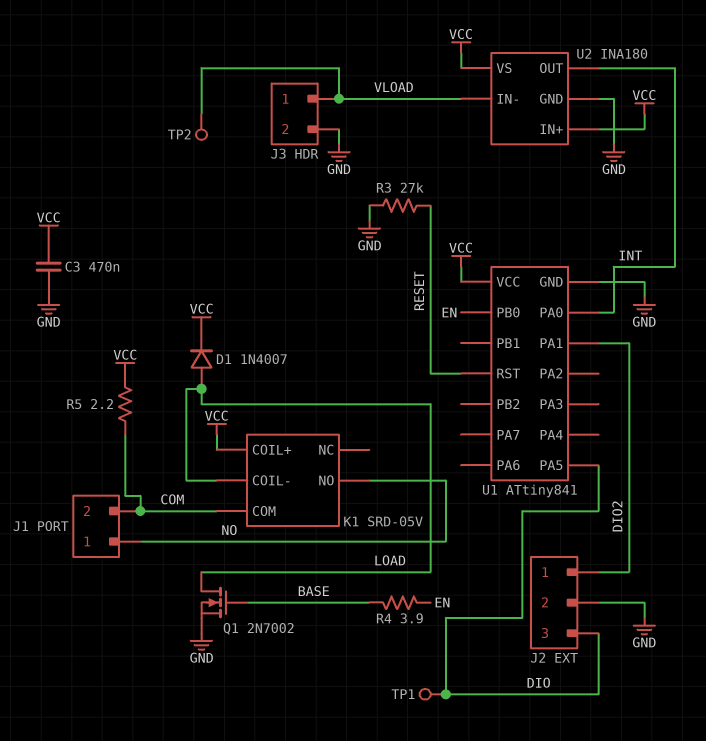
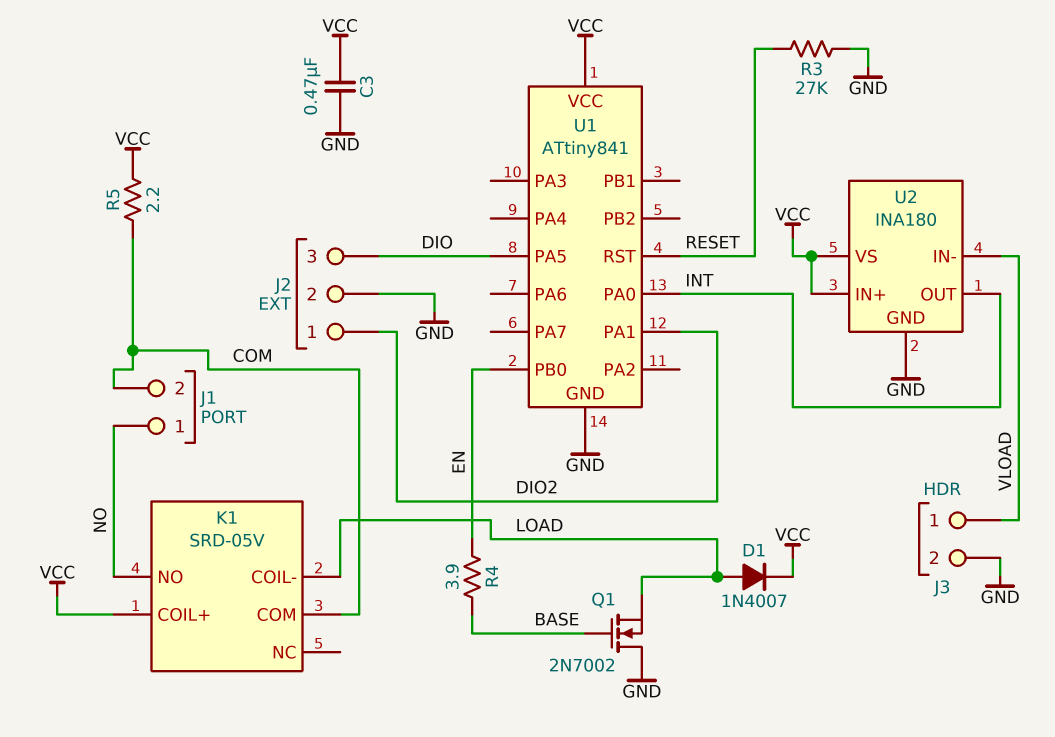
Q1: NMOS 2N7002 (G BASE, D LOAD, S GND) -> NMOS 2N7002 (G BASE, D GND, S LOAD)
TP1: test point (DIO) -> none
TP2: test point (VLOAD) -> none

